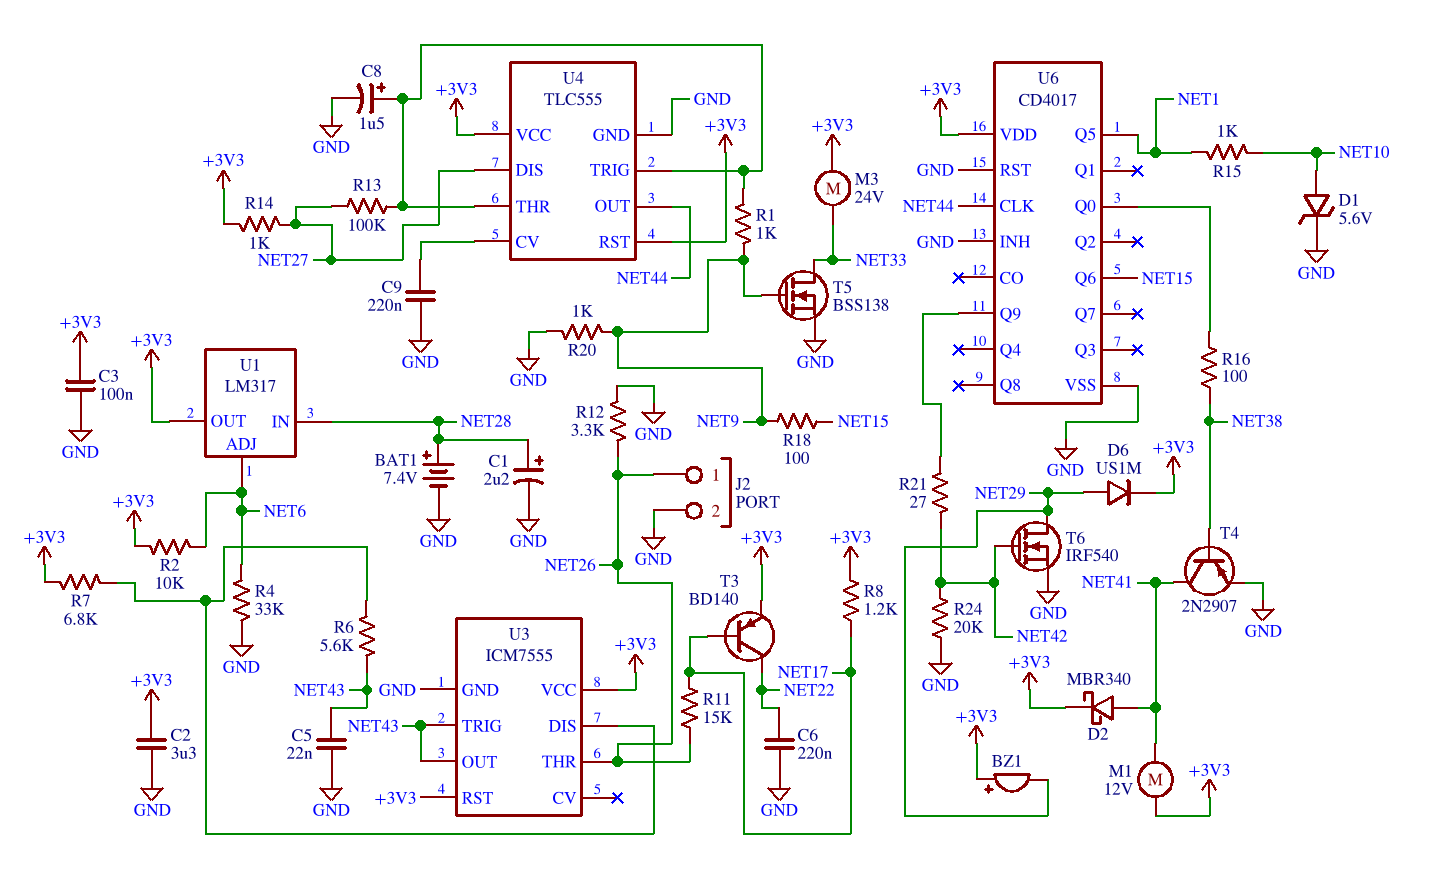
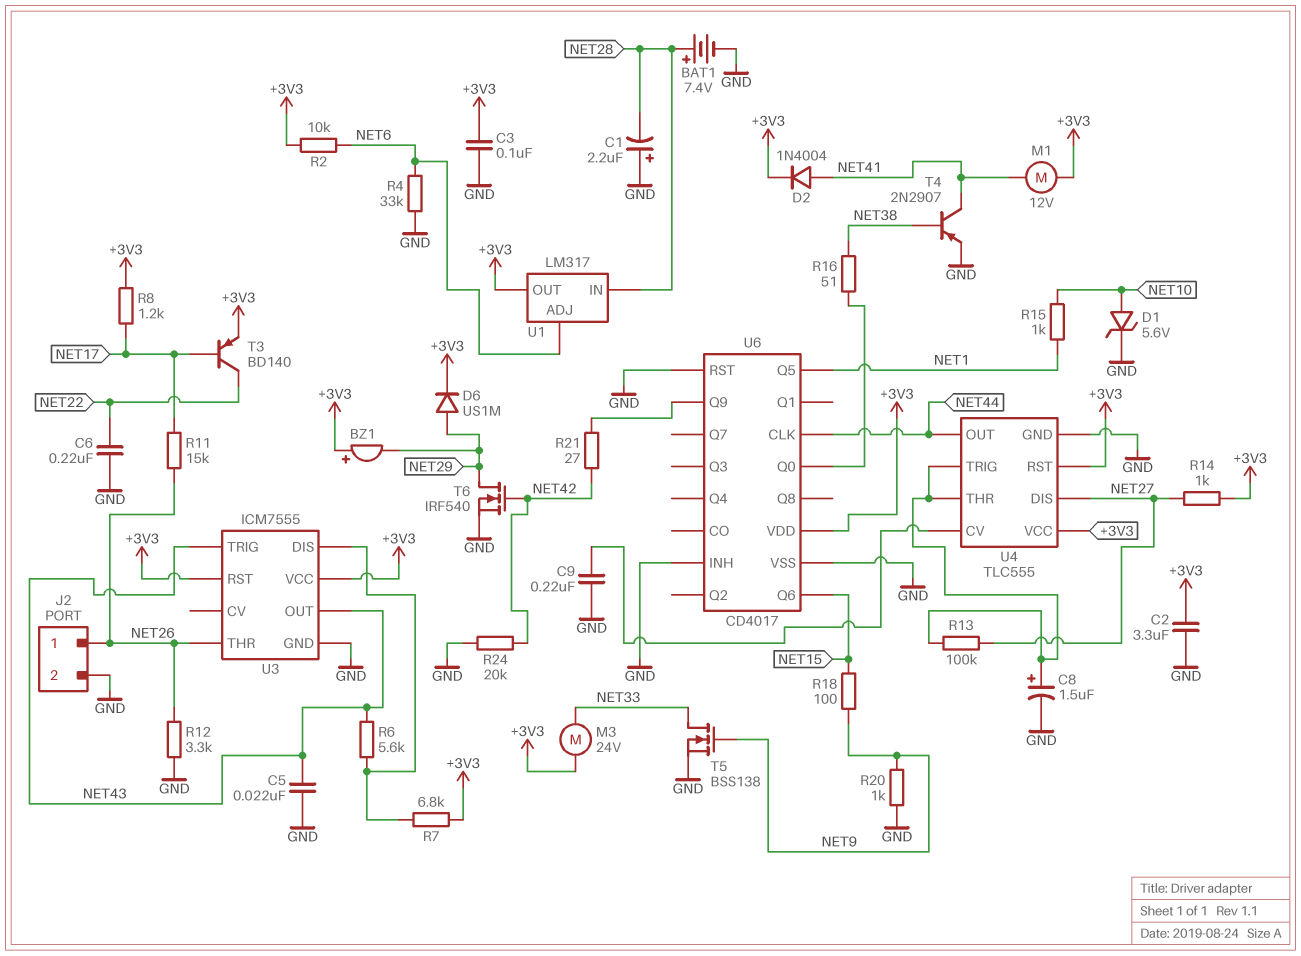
C1: 2.2uF (plus NET28, minus GND) -> 2.2uF (plus GND, minus NET28)
D2: schottky MBR340 (A NET41, K +3V3) -> diode 1N4004 (A NET41, K +3V3)
R1: 1k (NET9, U4/THR) -> none
R16: 100 (NET38, U6/Q0) -> 51 (NET38, U6/Q0)

